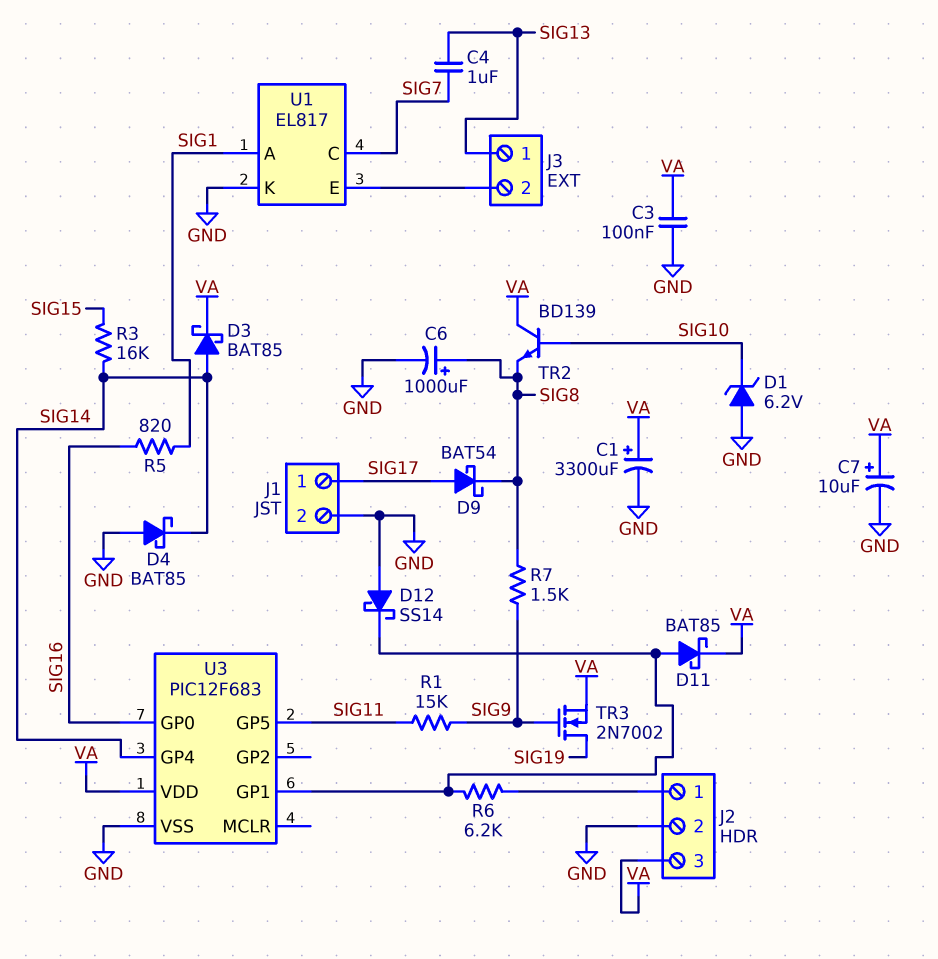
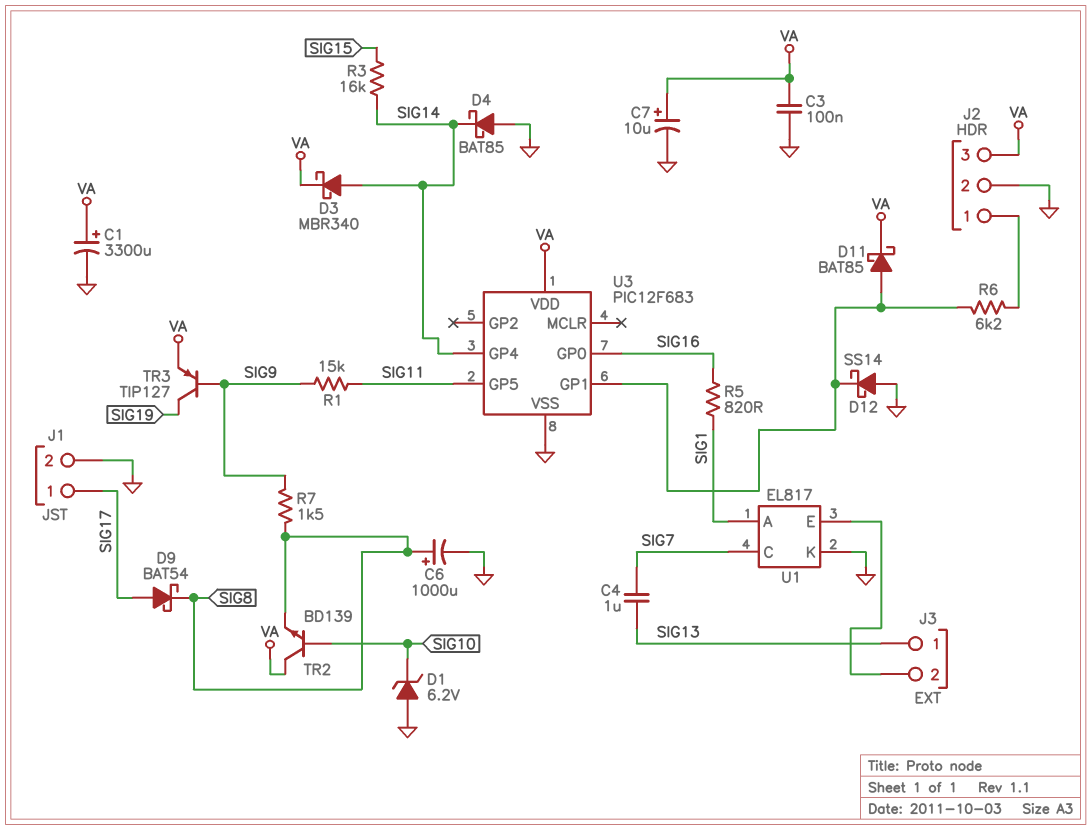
D3: schottky BAT85 (A SIG14, K VA) -> schottky MBR340 (A SIG14, K VA)
TR3: NMOS 2N7002 (G SIG9, D SIG19, S VA) -> PNP TIP127 (B SIG9, C SIG19, E VA)

